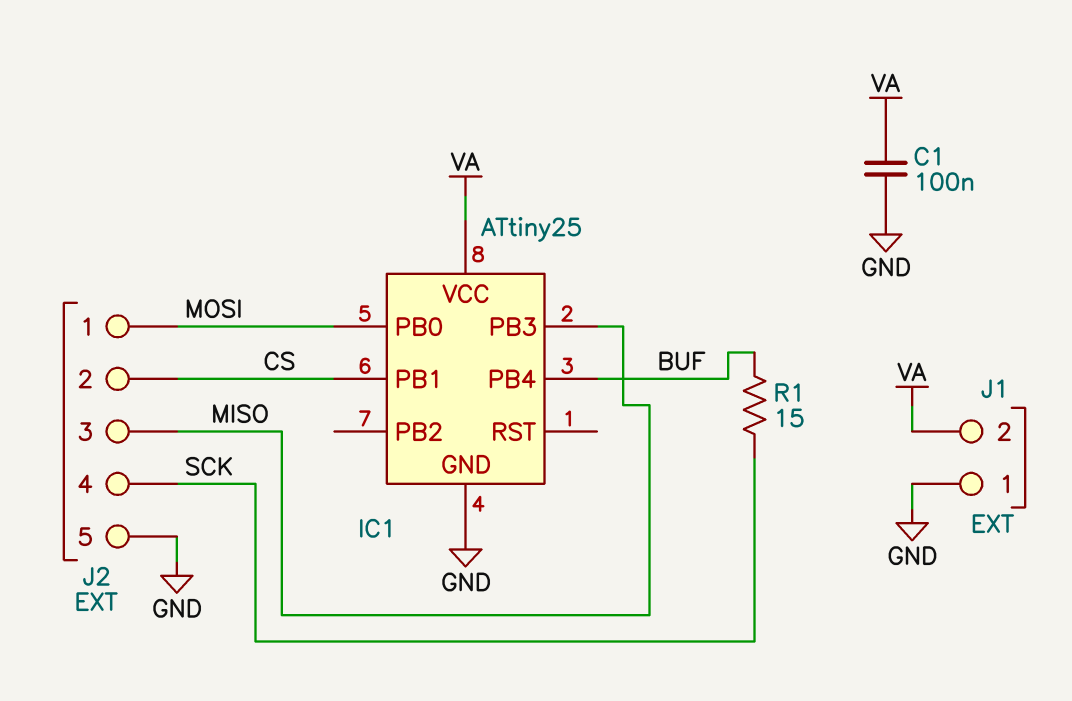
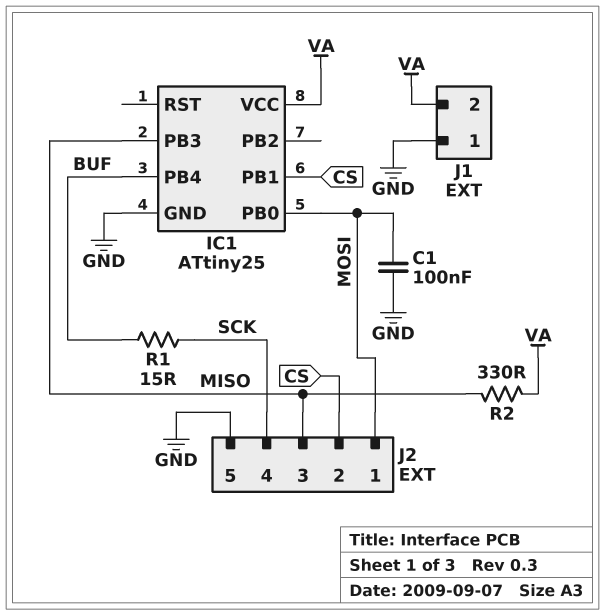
C1: 100nF (GND, VA) -> 100nF (GND, MOSI)
R2: none -> 330 (MISO, VA)

